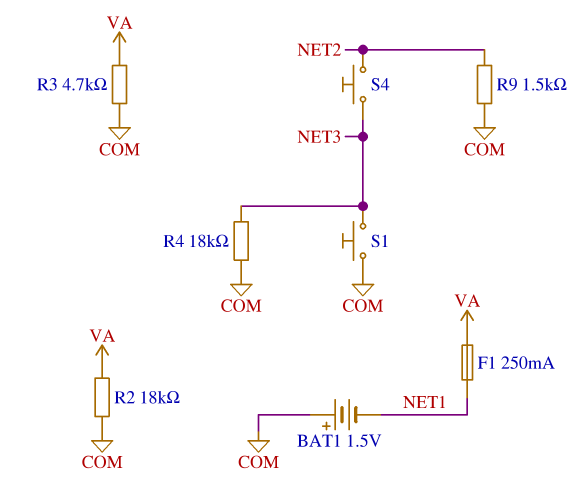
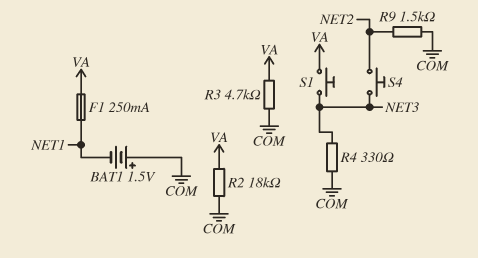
R4: 18k (COM, NET3) -> 330 (COM, NET3)
S1: button (COM, NET3) -> button (NET3, VA)

